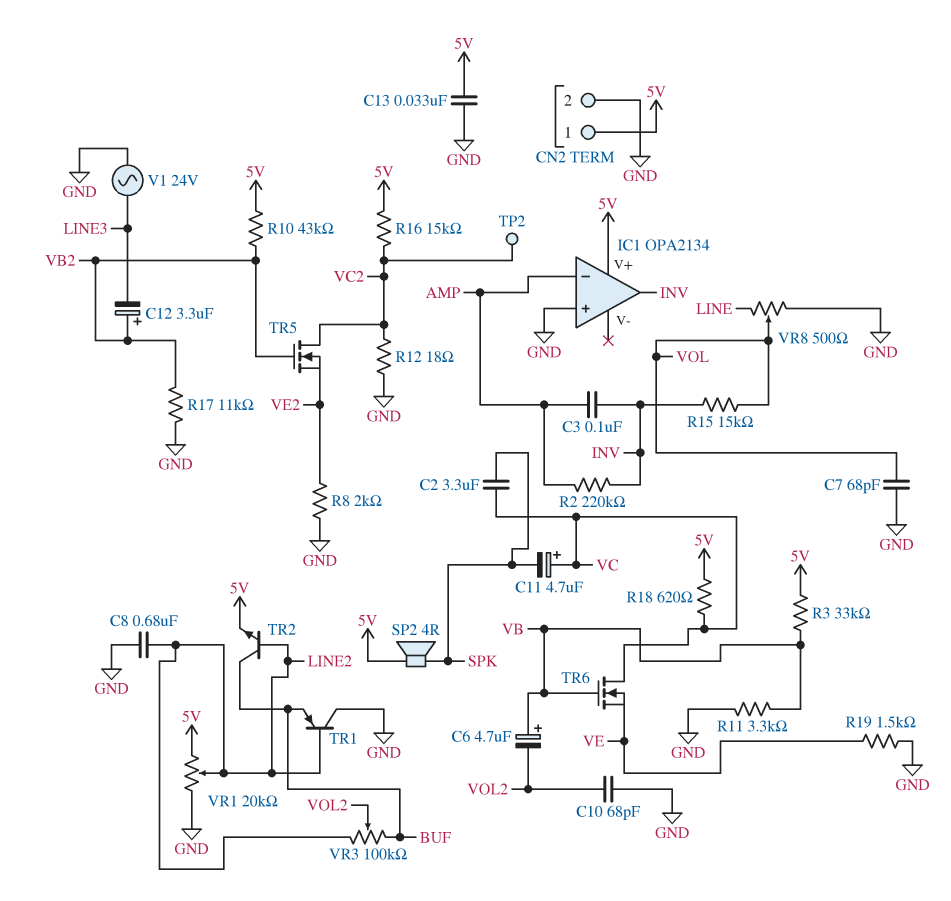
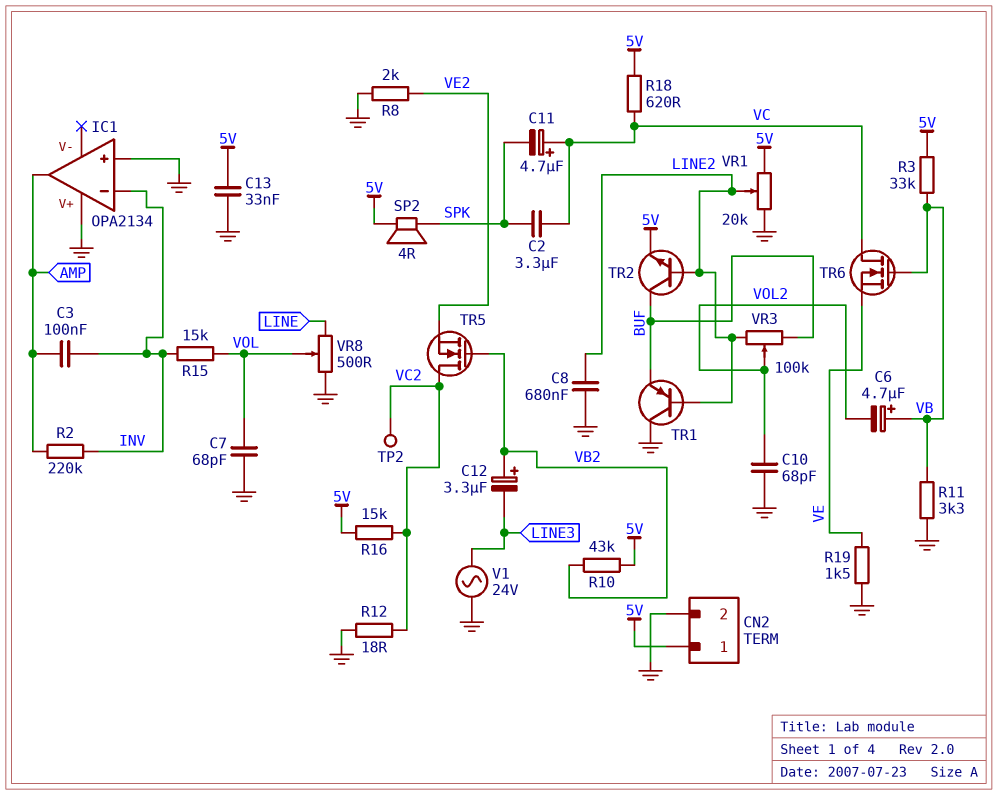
IC1 pin V+: 5V -> GND
IC1 pin in-: AMP -> INV
IC1 pin out: INV -> AMP
R17: 11k (GND, VB2) -> none

